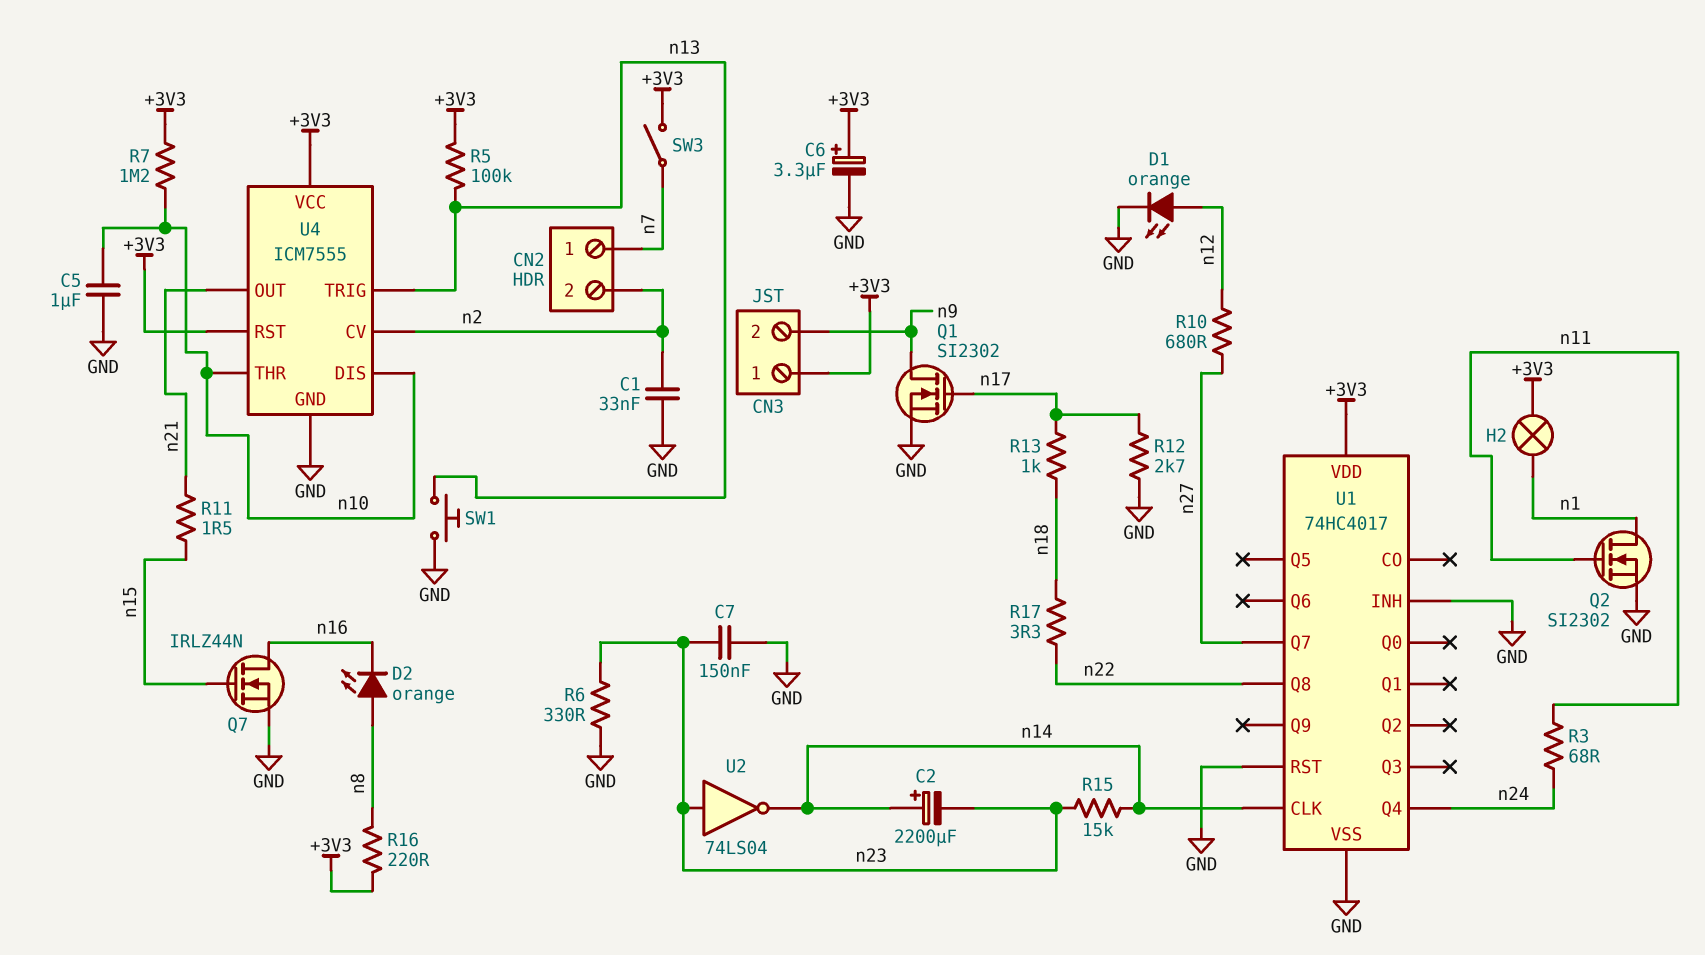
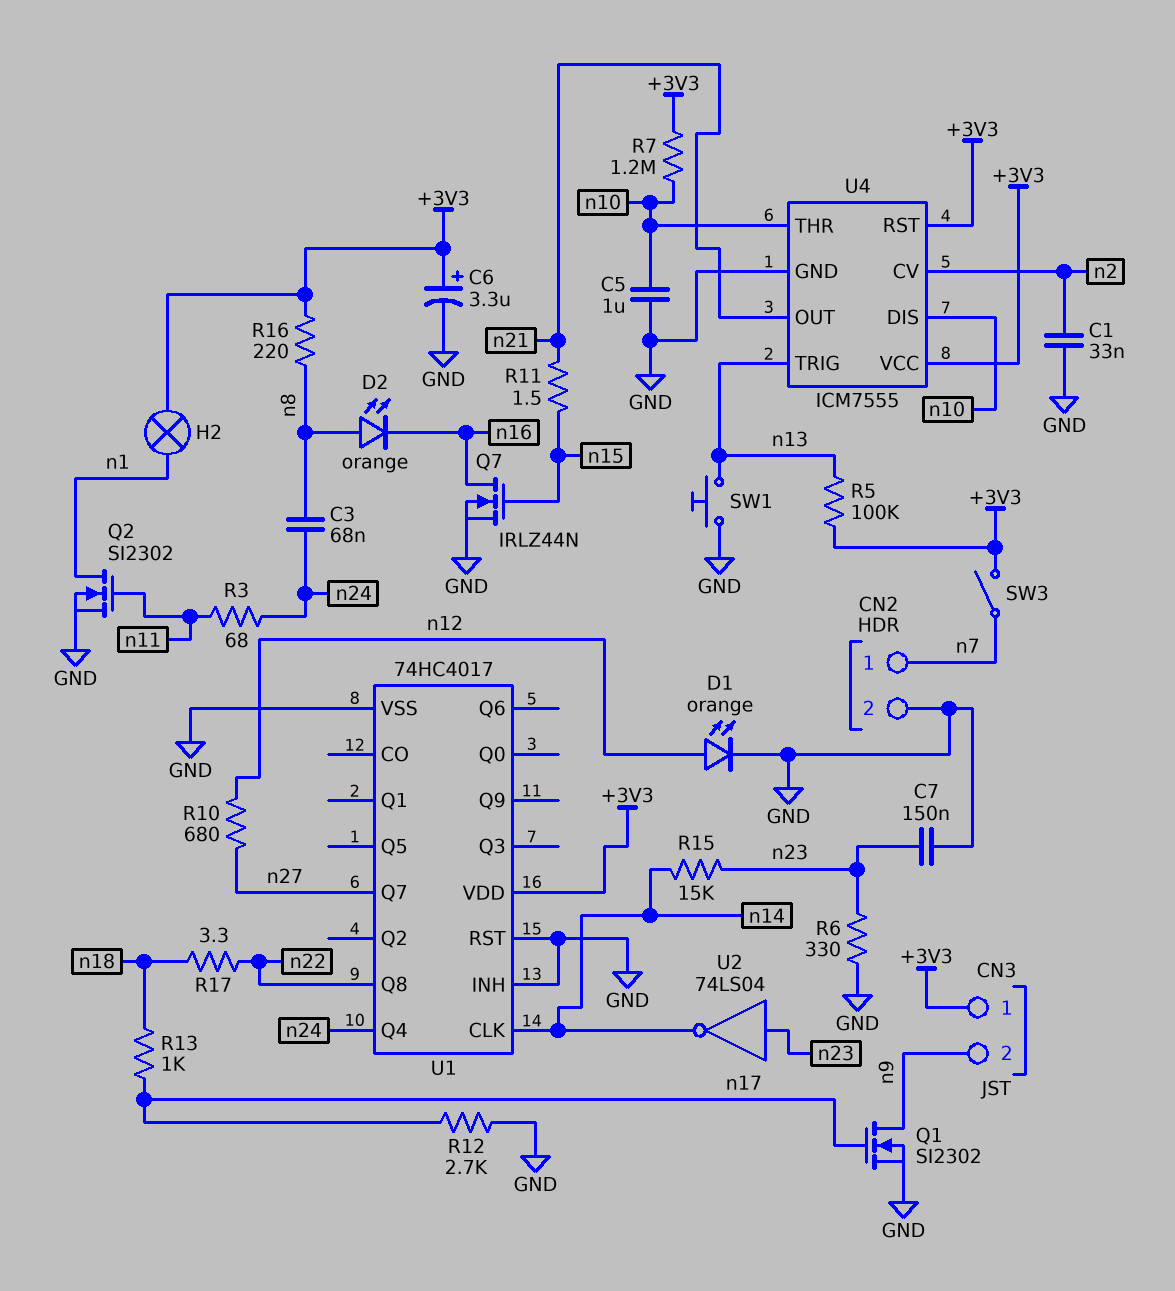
C2: 2200uF (plus n14, minus n23) -> none
C3: none -> 68nF (n8, n24)
CN2 pin 2: n2 -> GND

